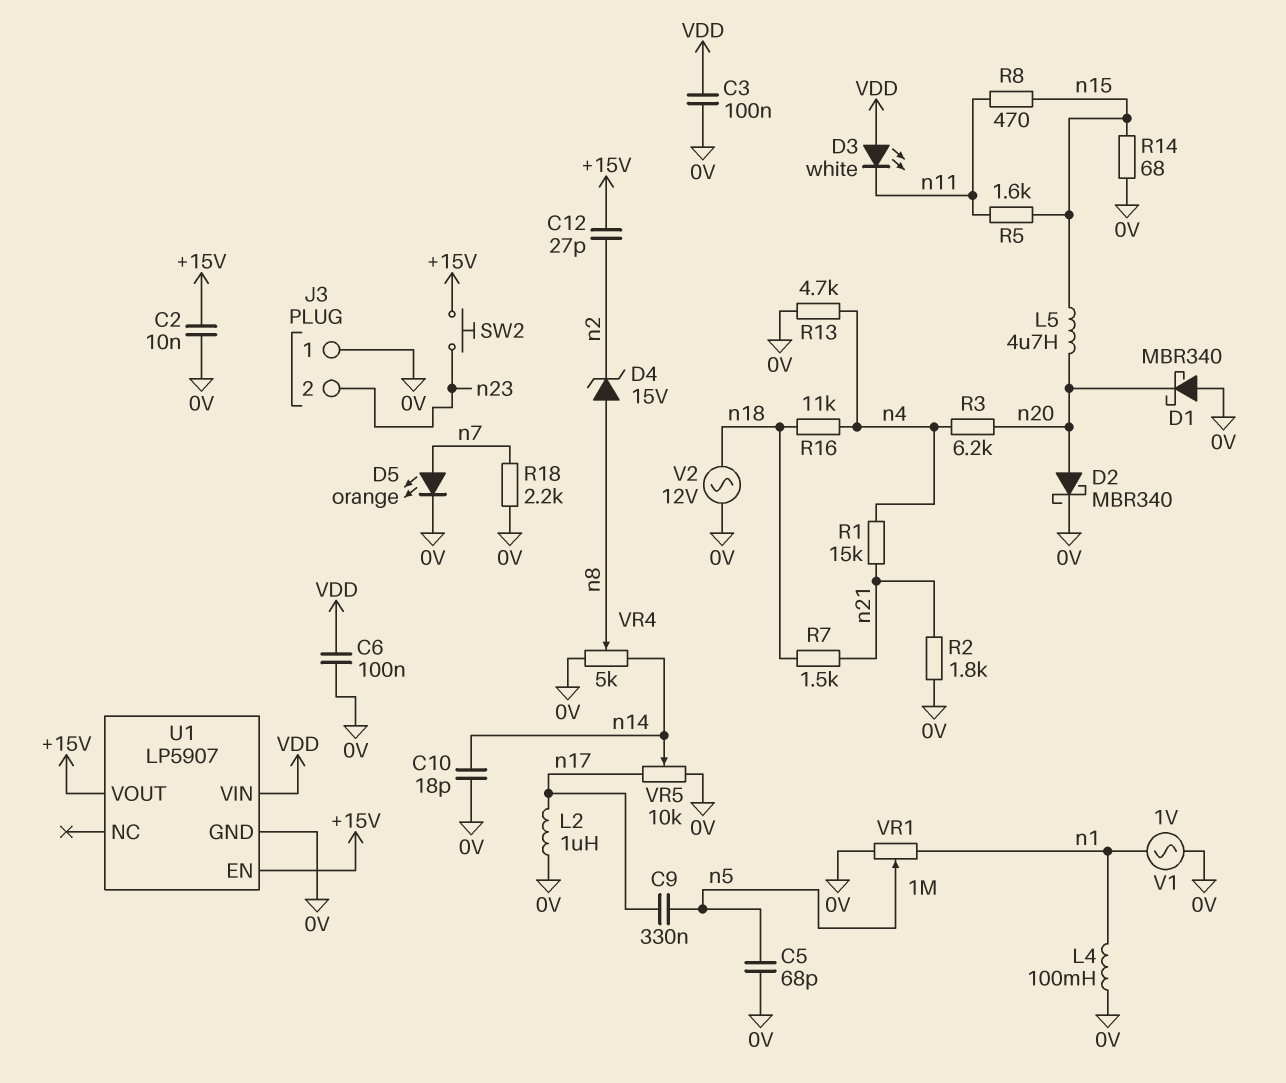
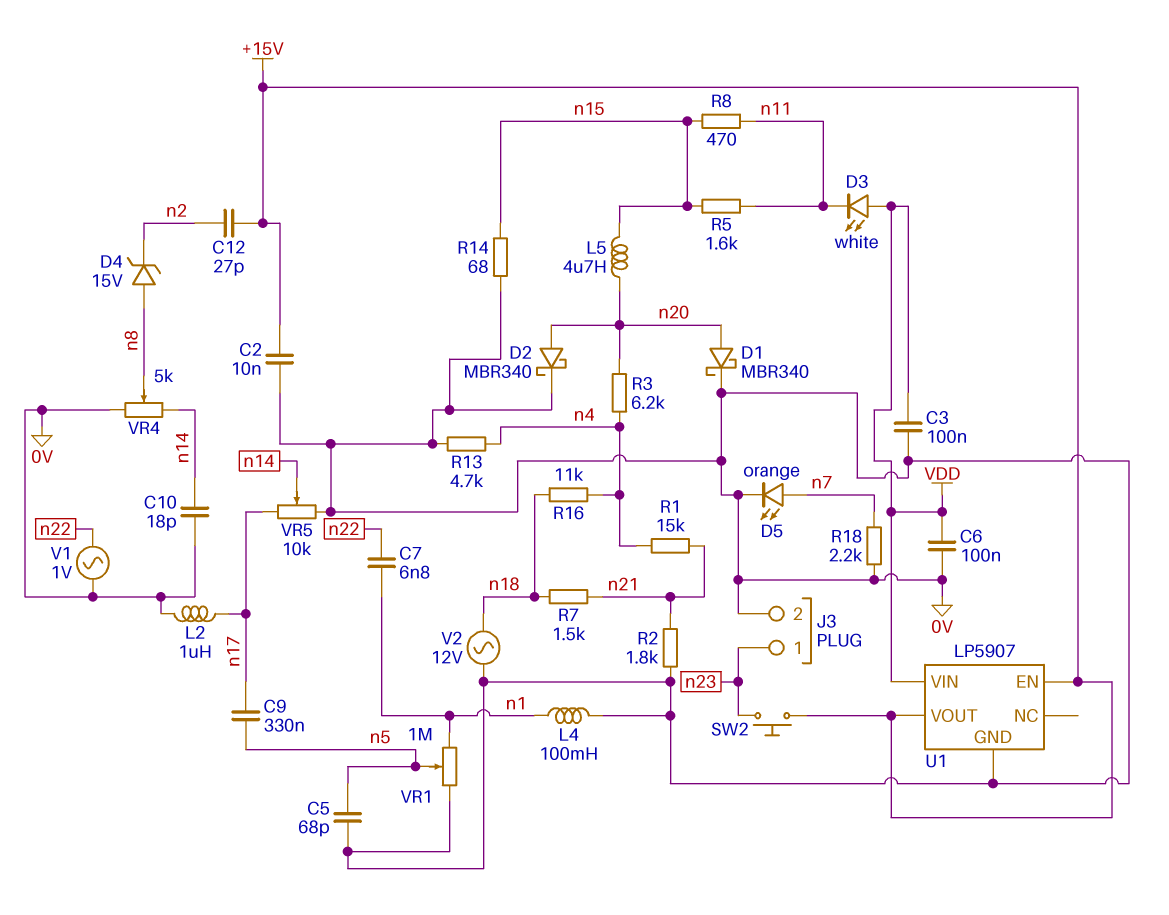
C7: none -> 6.8nF (n1, n22)
D1: schottky MBR340 (A 0V, K n20) -> schottky MBR340 (A n20, K 0V)
J3 pin 1: 0V -> n23
J3 pin 2: n23 -> 0V
V1: AC 1V (0V, n1) -> AC 1V (0V, n22)

